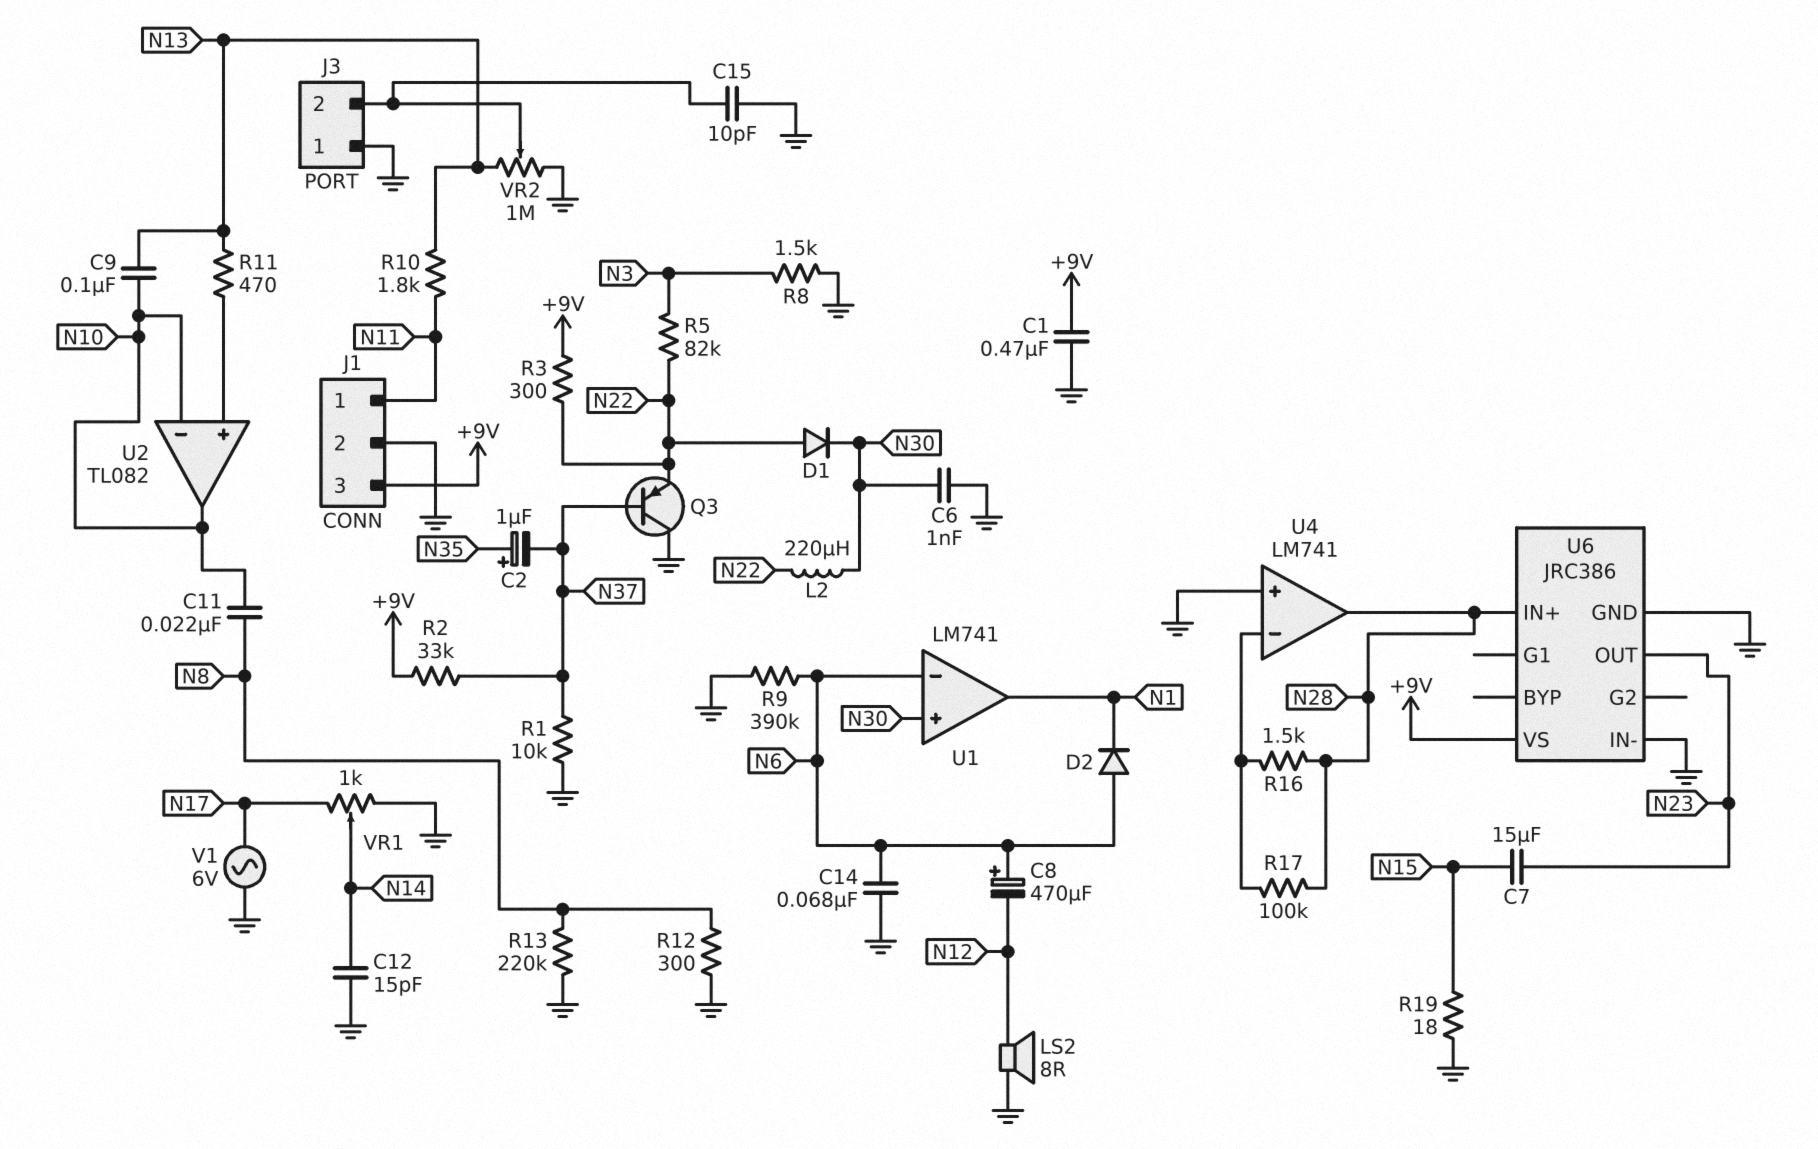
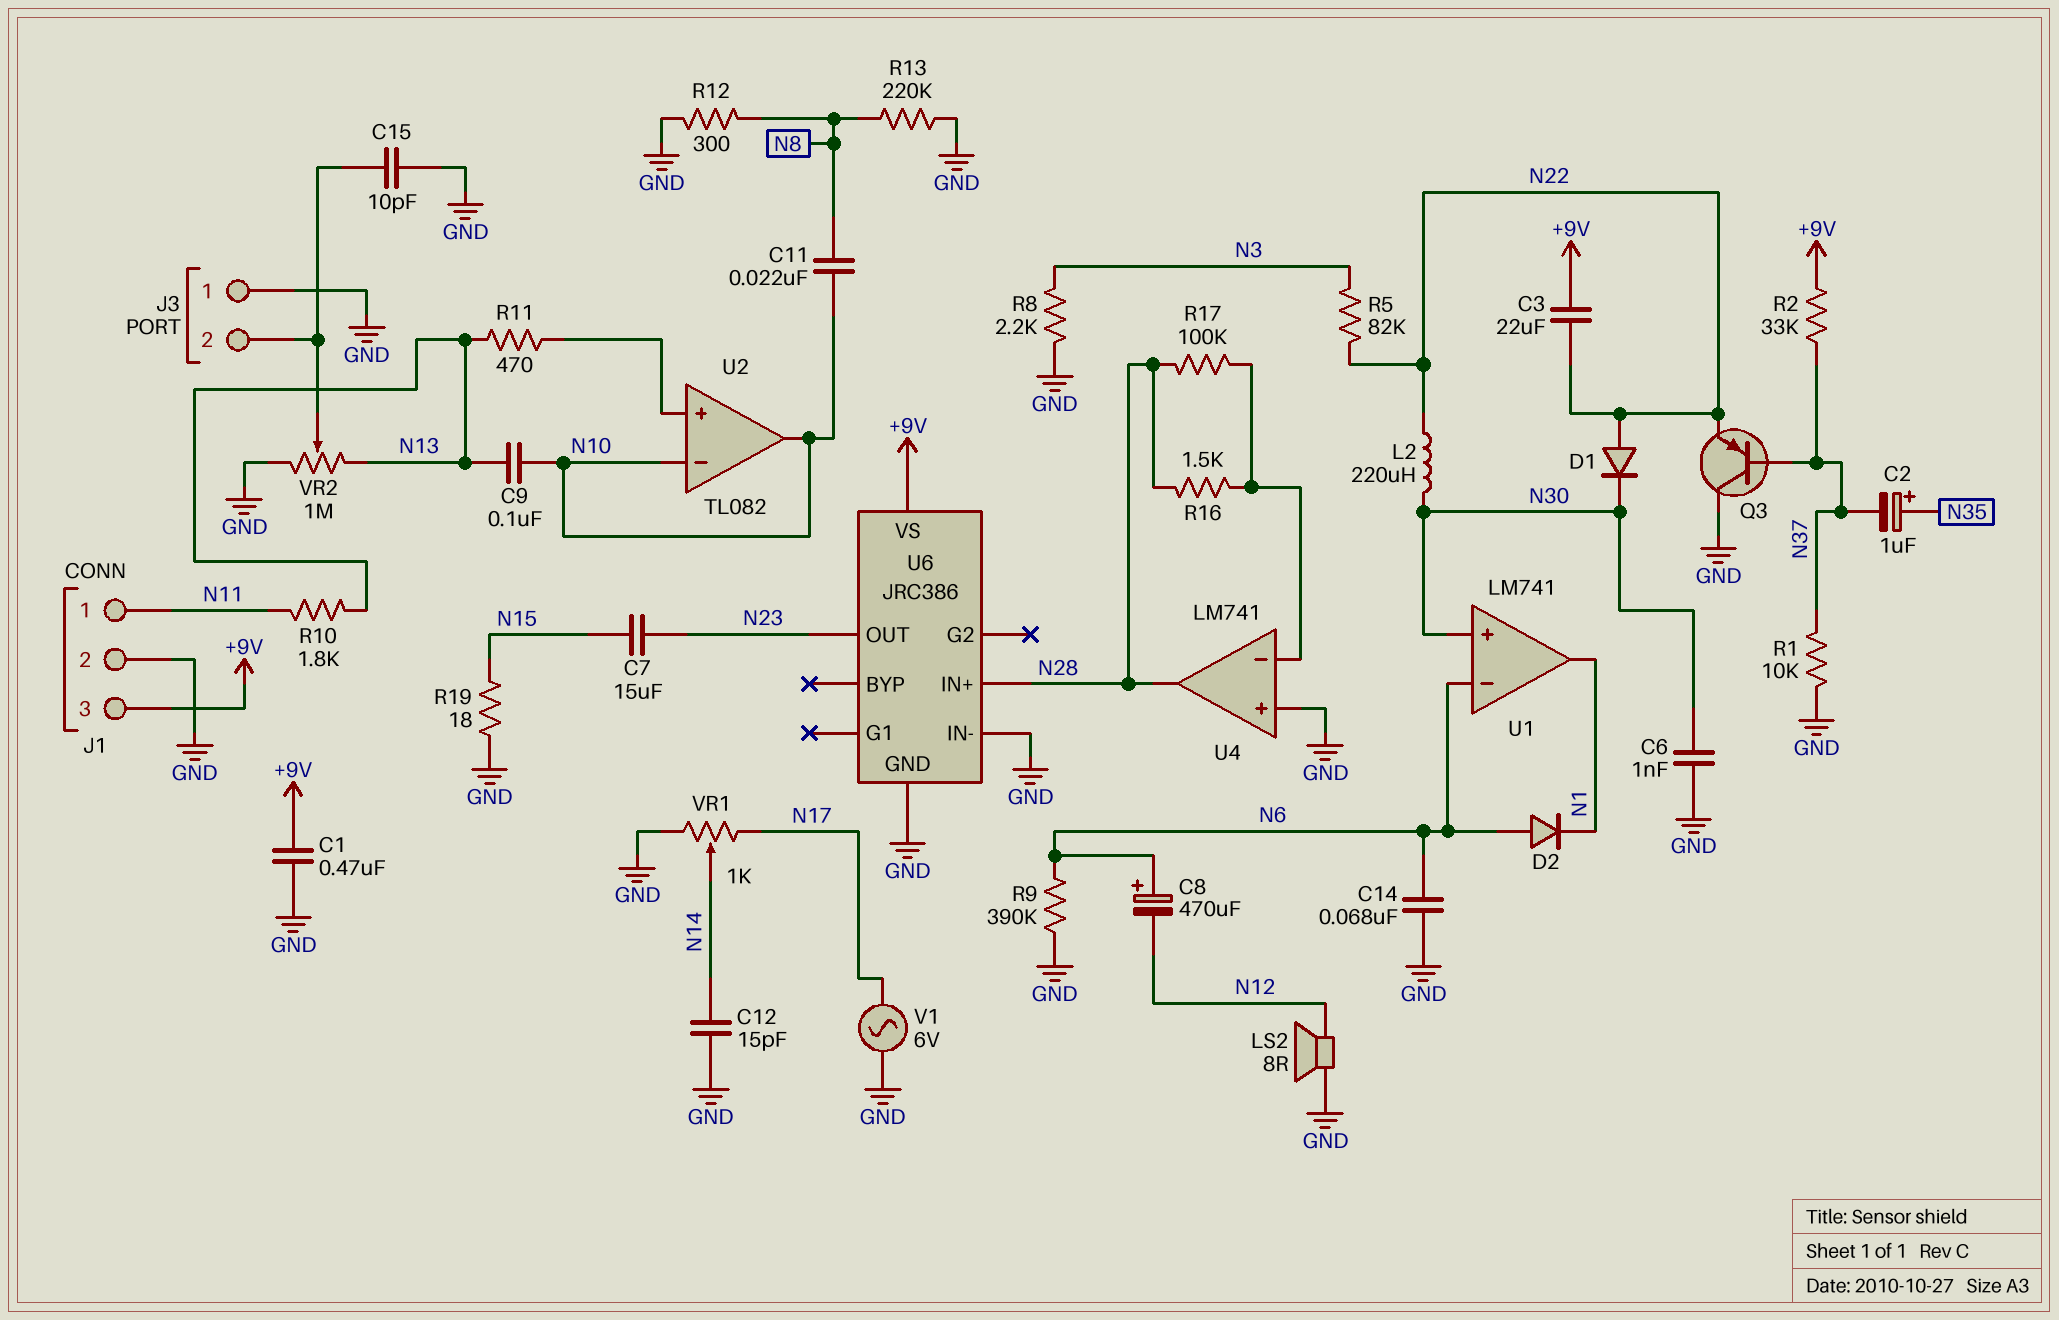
C3: none -> 22uF (+9V, N22)
R3: 300 (+9V, N22) -> none
R8: 1.5k (GND, N3) -> 2.2k (GND, N3)

